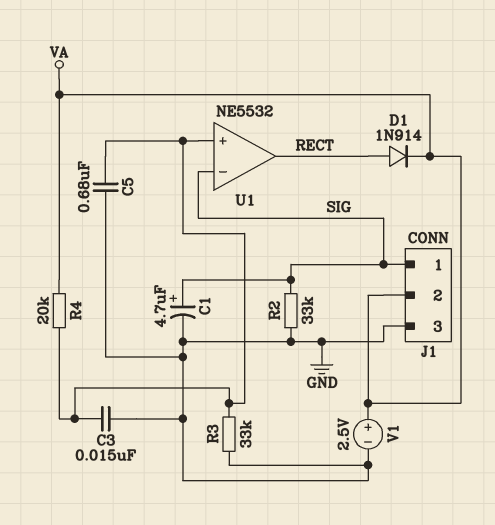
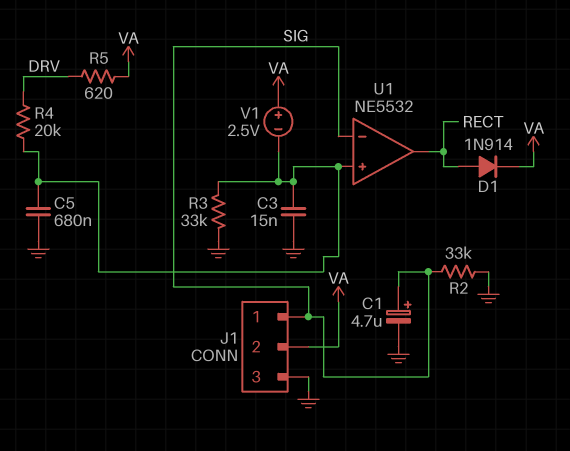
R4: 20k (U1/in+, VA) -> 20k (DRV, U1/in+)
R5: none -> 620 (DRV, VA)
V1: 2.5V (plus VA, minus GND) -> 2.5V (plus VA, minus U1/in+)

